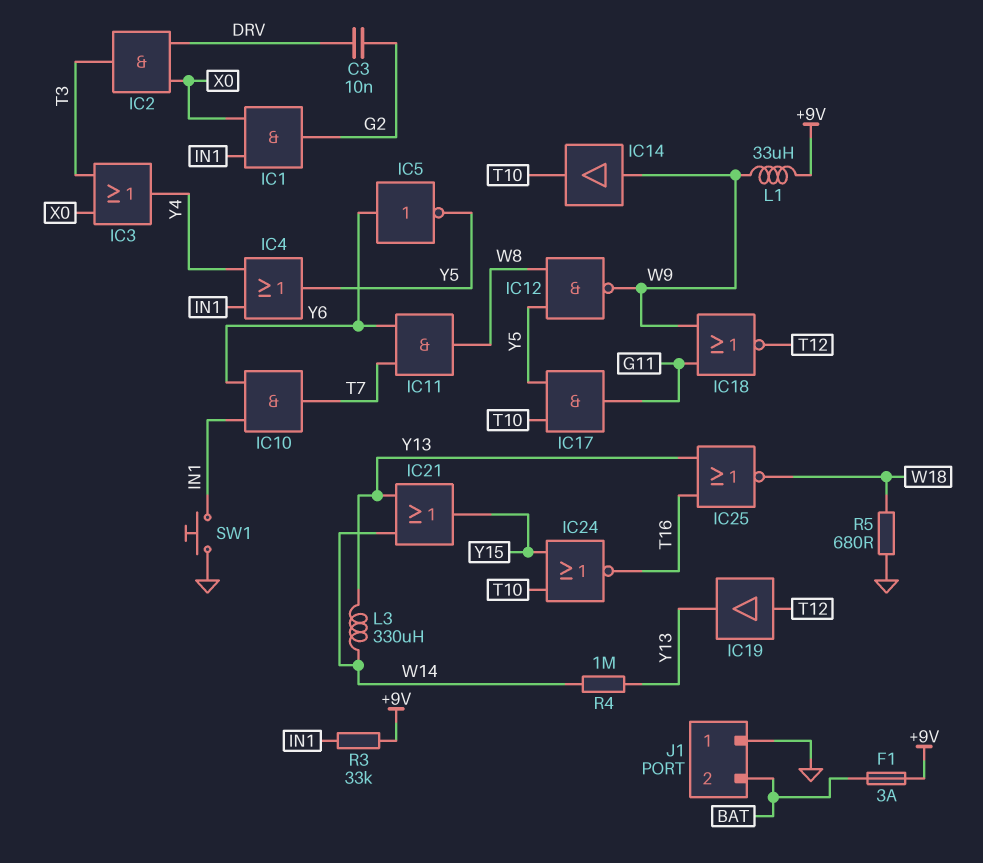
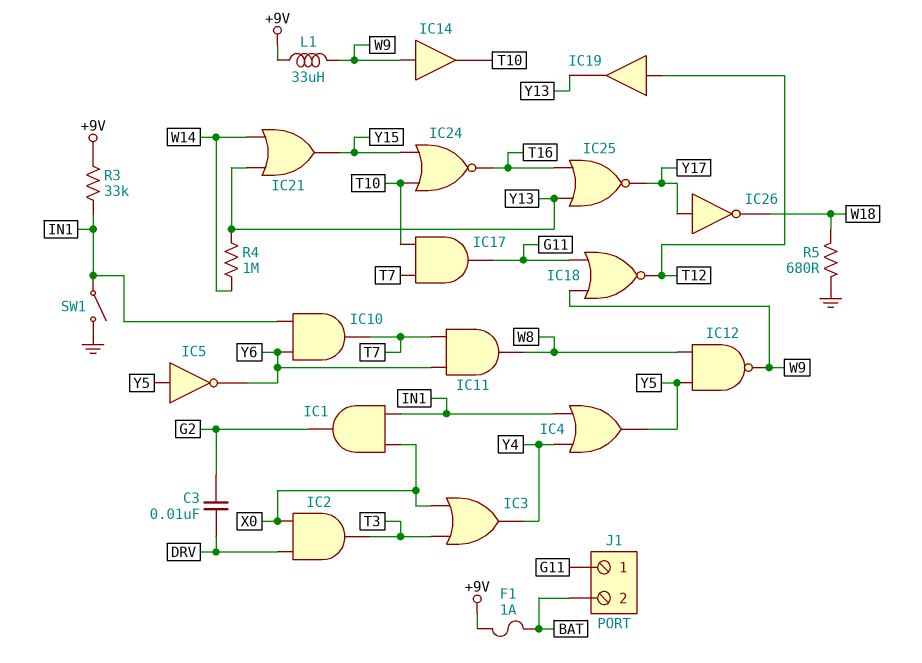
F1: 3A (+9V, BAT) -> 1A (+9V, BAT)
IC5: NOT (in Y6, out Y5) -> NOT (in Y5, out Y6)
IC17: AND (in T10, in Y5, out G11) -> AND (in T7, in T10, out G11)
IC25: NOR (in T16, in Y13, out W18) -> NOR (in T16, in Y13, out Y17)
IC26: none -> NOT (in Y17, out W18)
J1 pin 1: GND -> G11
L3: 330uH (W14, Y13) -> none
SW1: button (GND, IN1) -> switch (GND, IN1)

